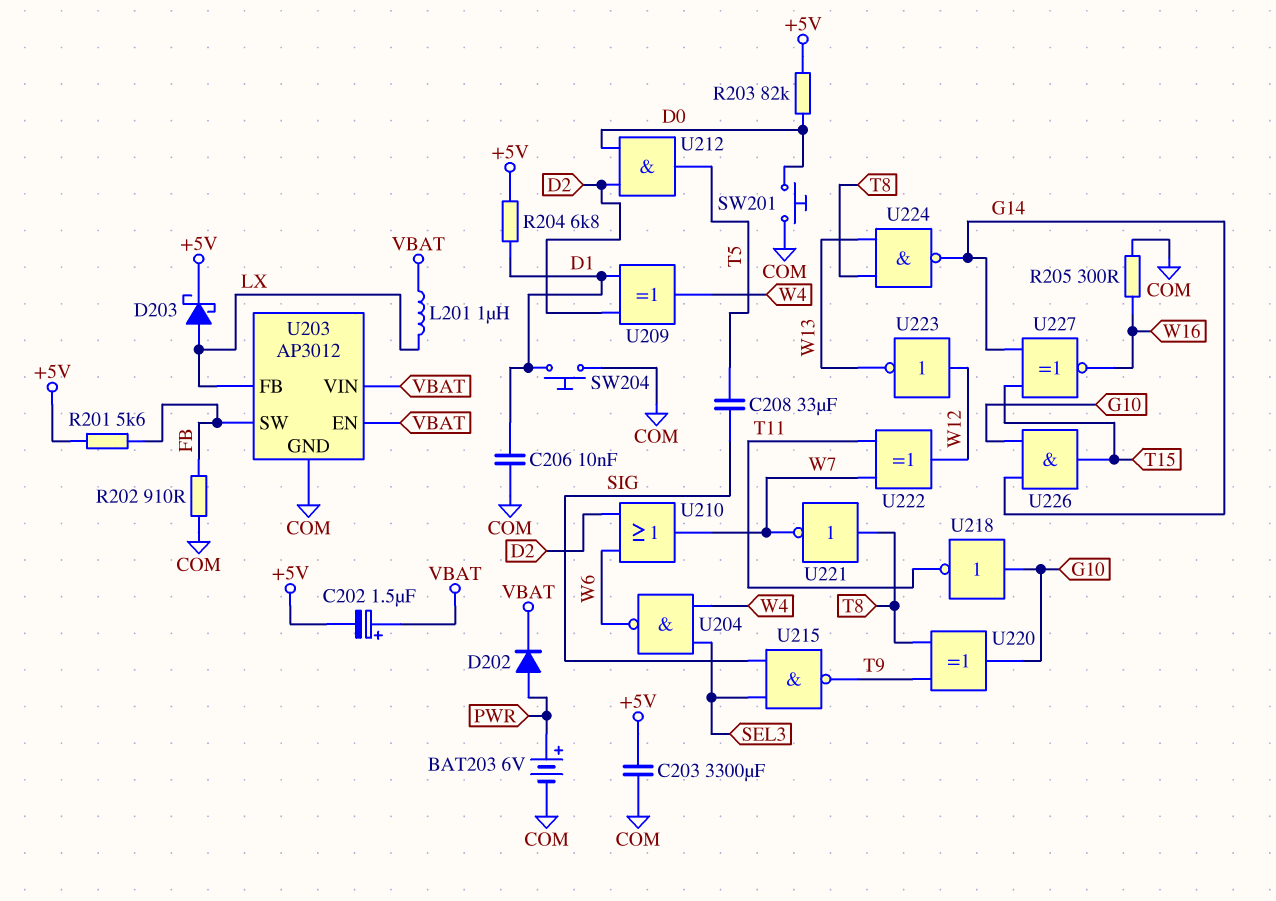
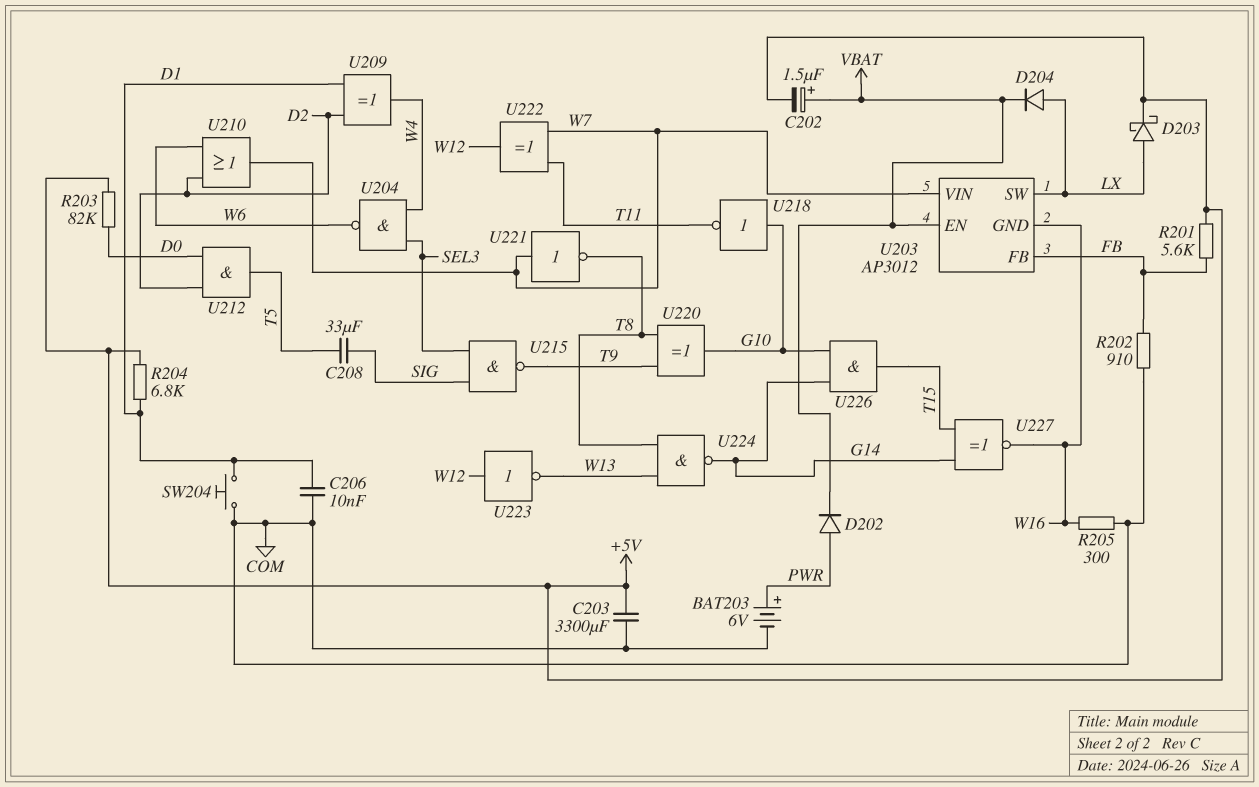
D204: none -> diode (A LX, K VBAT)
L201: 1uH (LX, VBAT) -> none
SW201: button (COM, D0) -> none
U203 pin FB: LX -> FB
U203 pin GND: COM -> W16
U203 pin SW: FB -> LX
U203 pin VIN: VBAT -> W7
U221: NOT (in T8, out W7) -> NOT (in W7, out T8)

